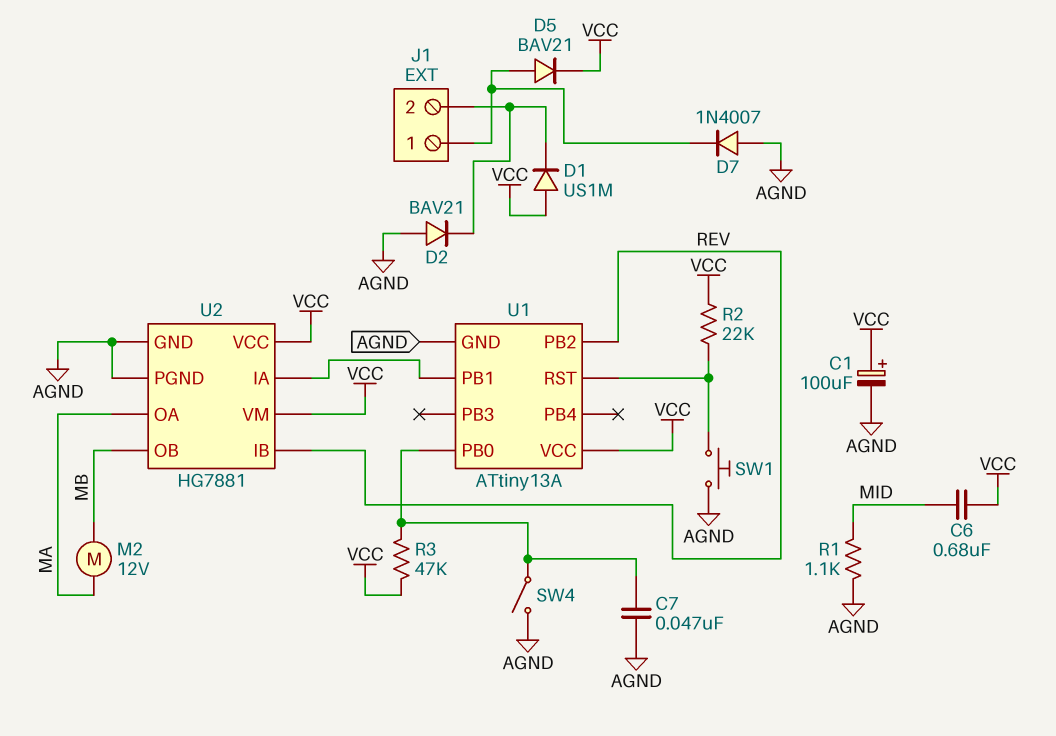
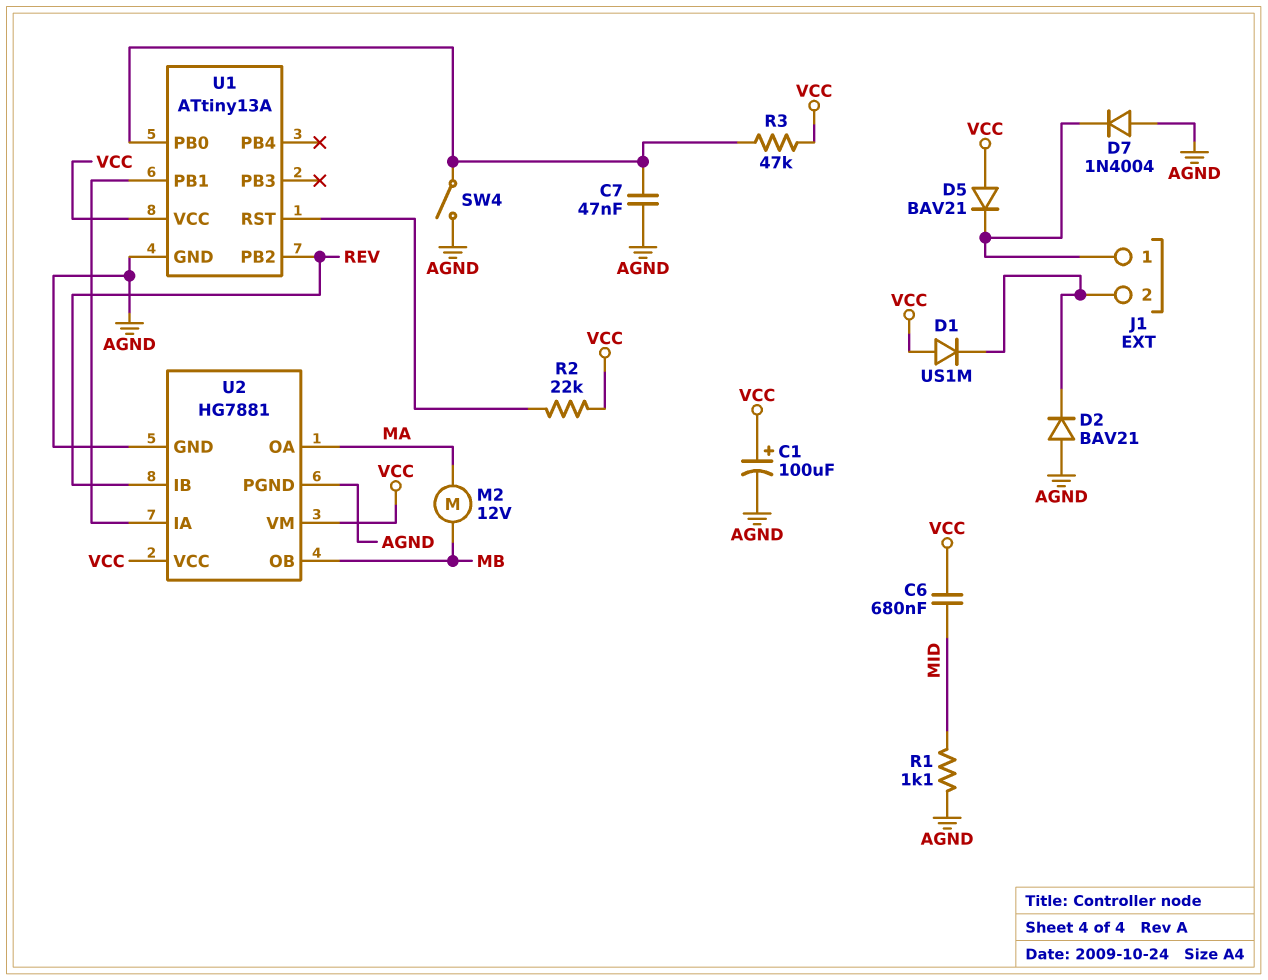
D5: diode BAV21 (A J1/1, K VCC) -> diode BAV21 (A VCC, K J1/1)
D7: diode 1N4007 (A AGND, K J1/1) -> diode 1N4004 (A AGND, K J1/1)
SW1: button (AGND, U1/RST) -> none

